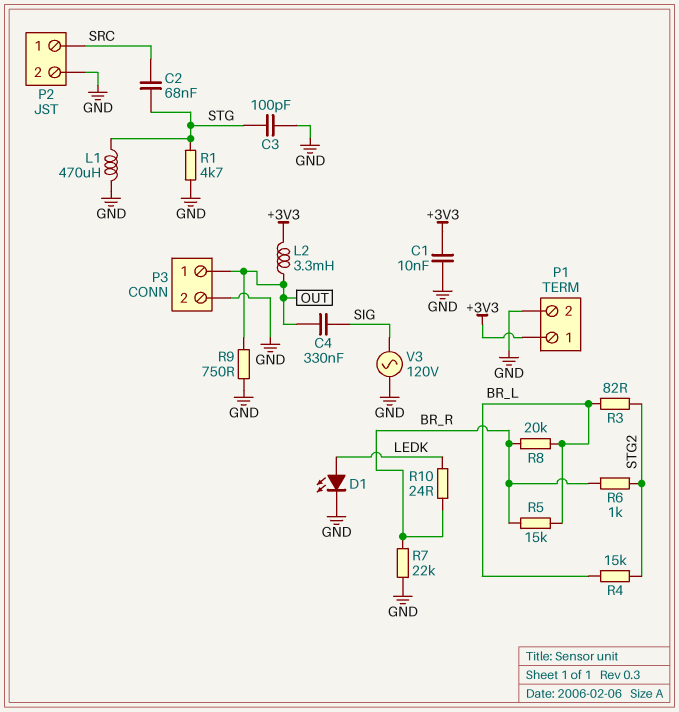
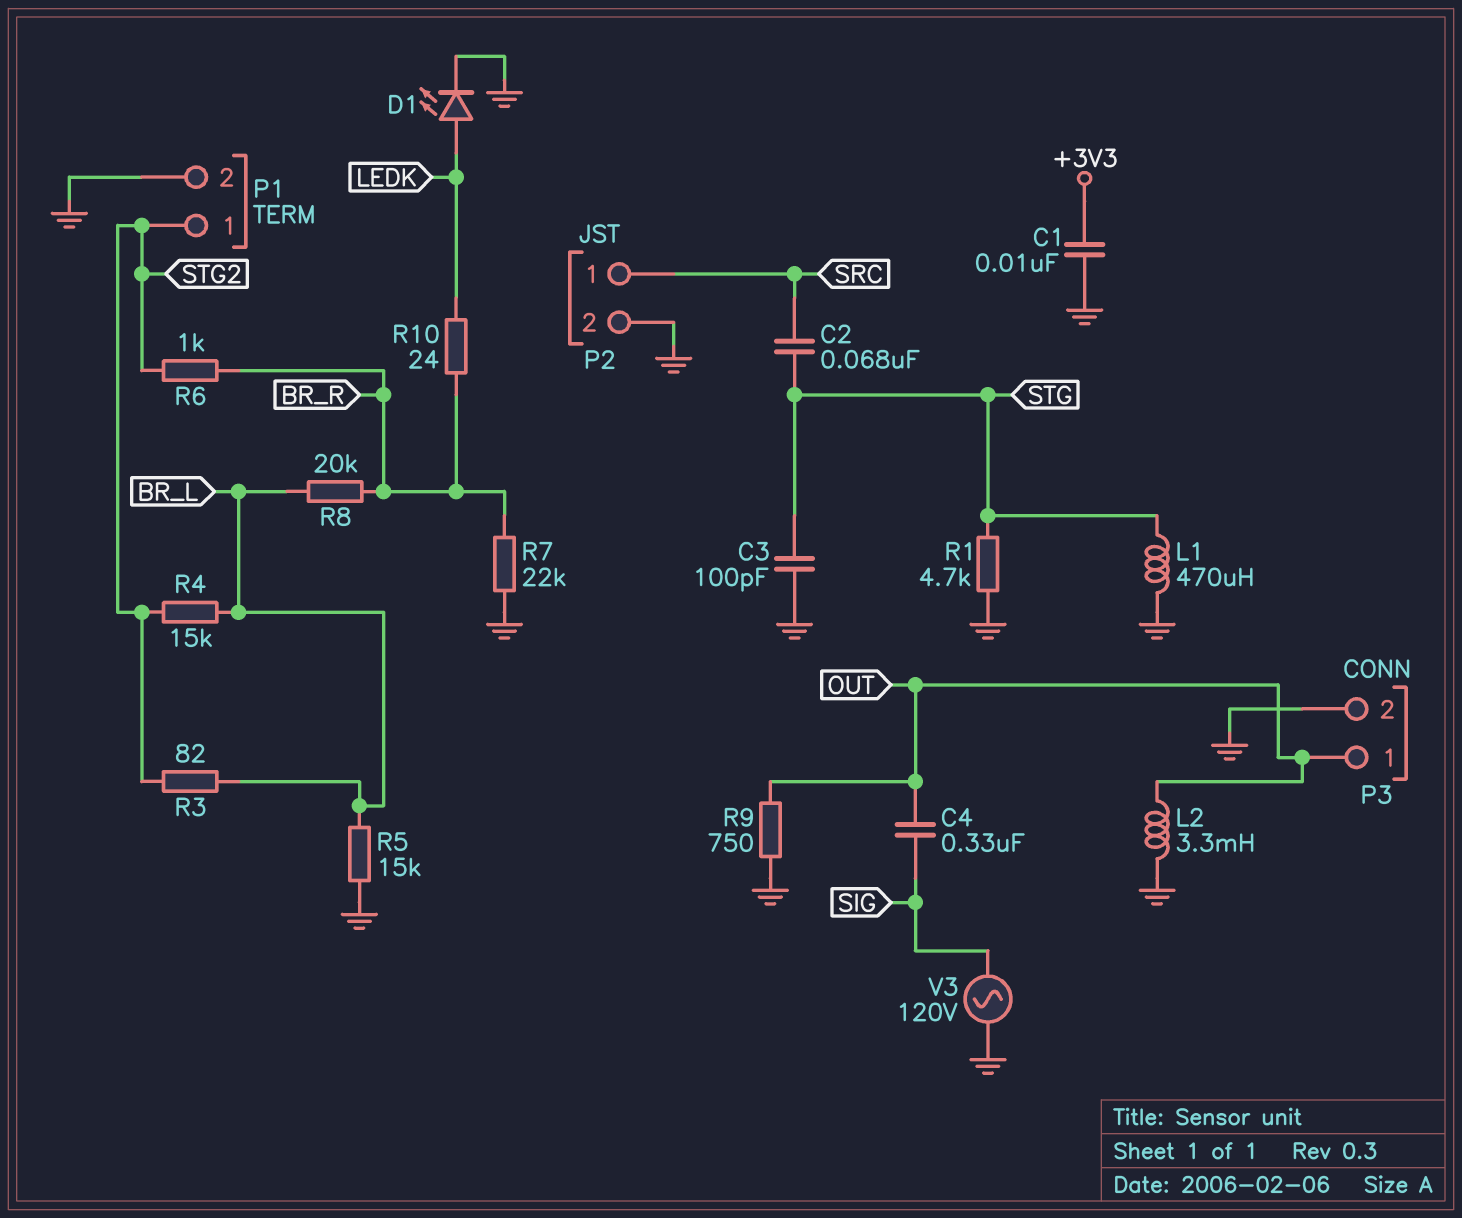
L2: 3.3mH (+3V3, OUT) -> 3.3mH (GND, OUT)
P1 pin 1: +3V3 -> STG2
R5: 15k (BR_L, BR_R) -> 15k (BR_L, GND)

